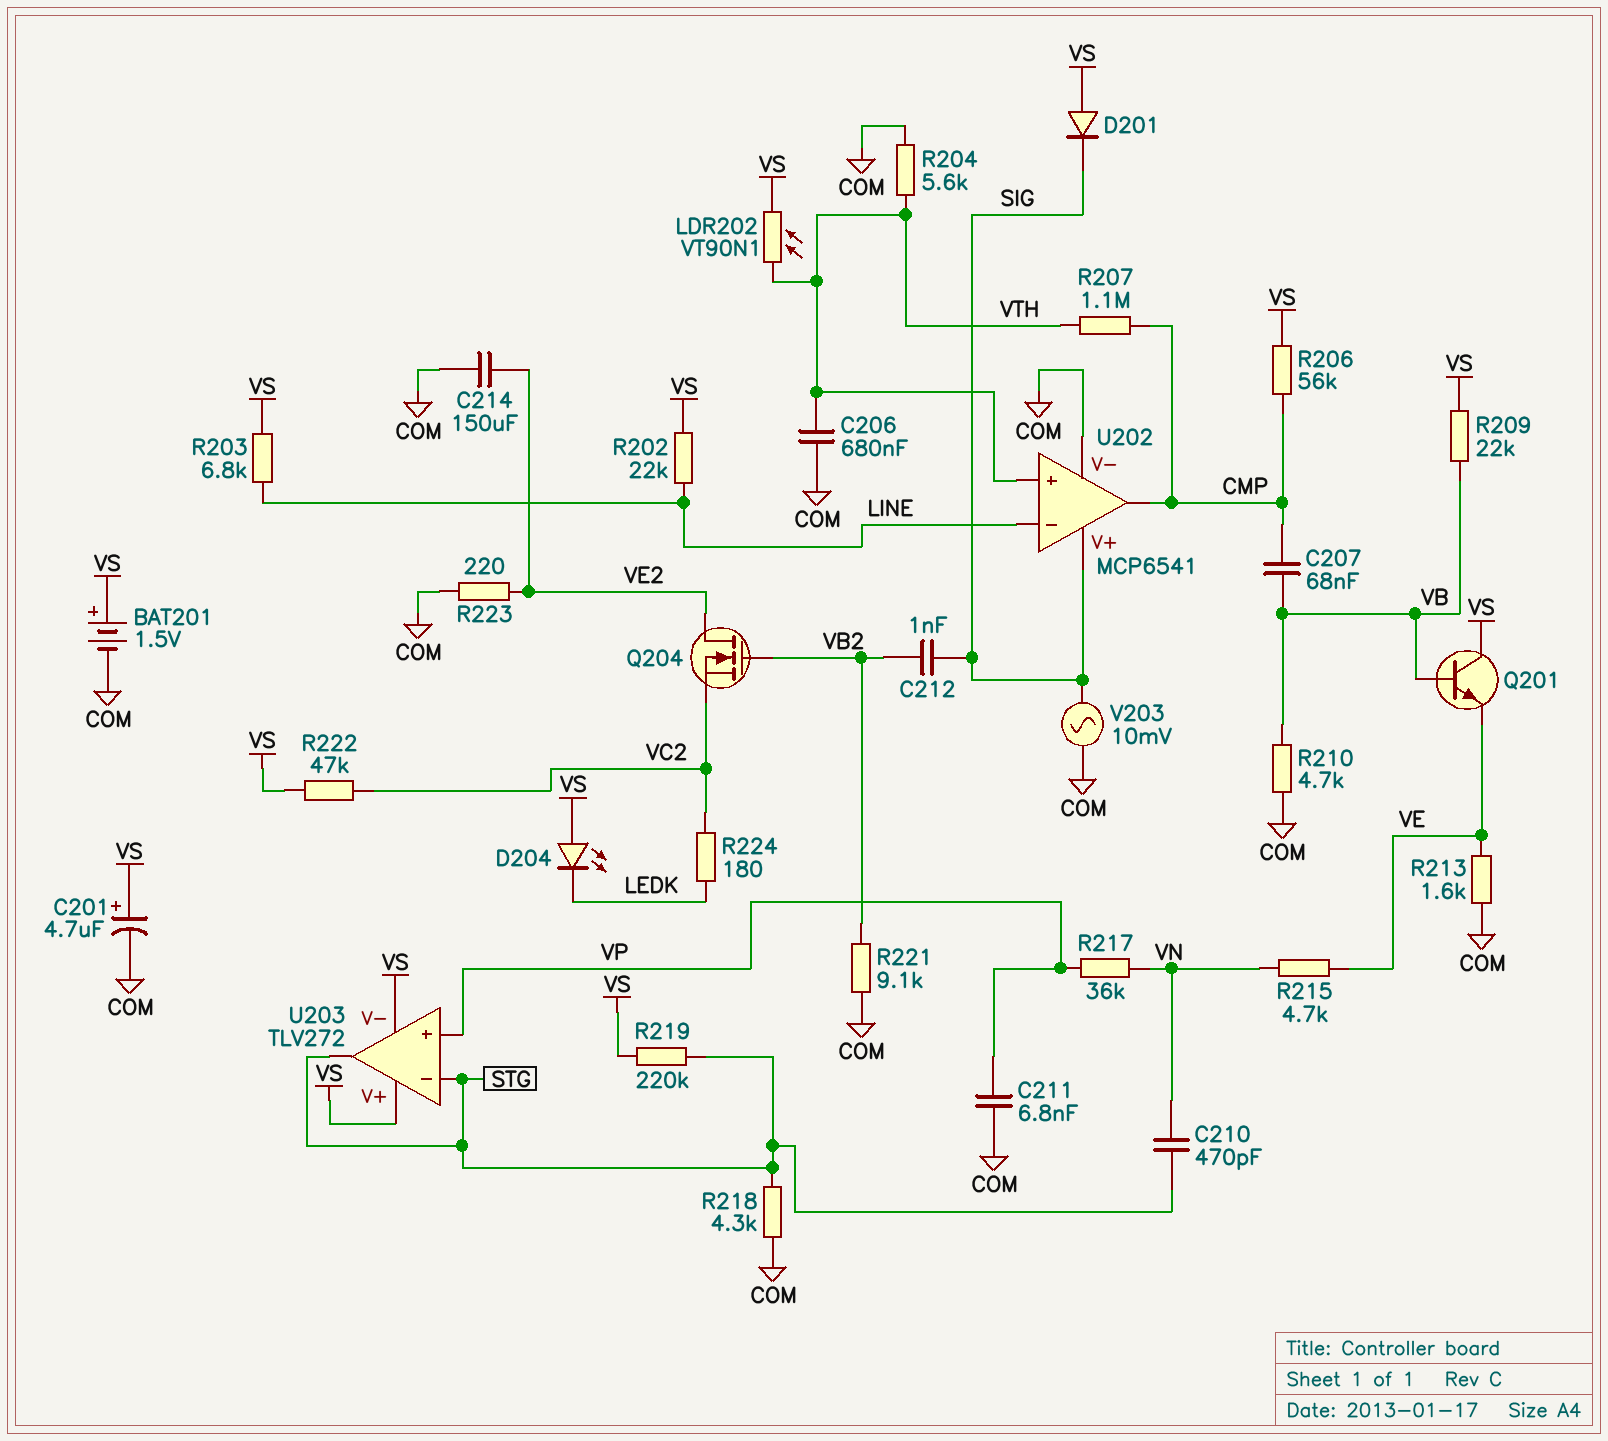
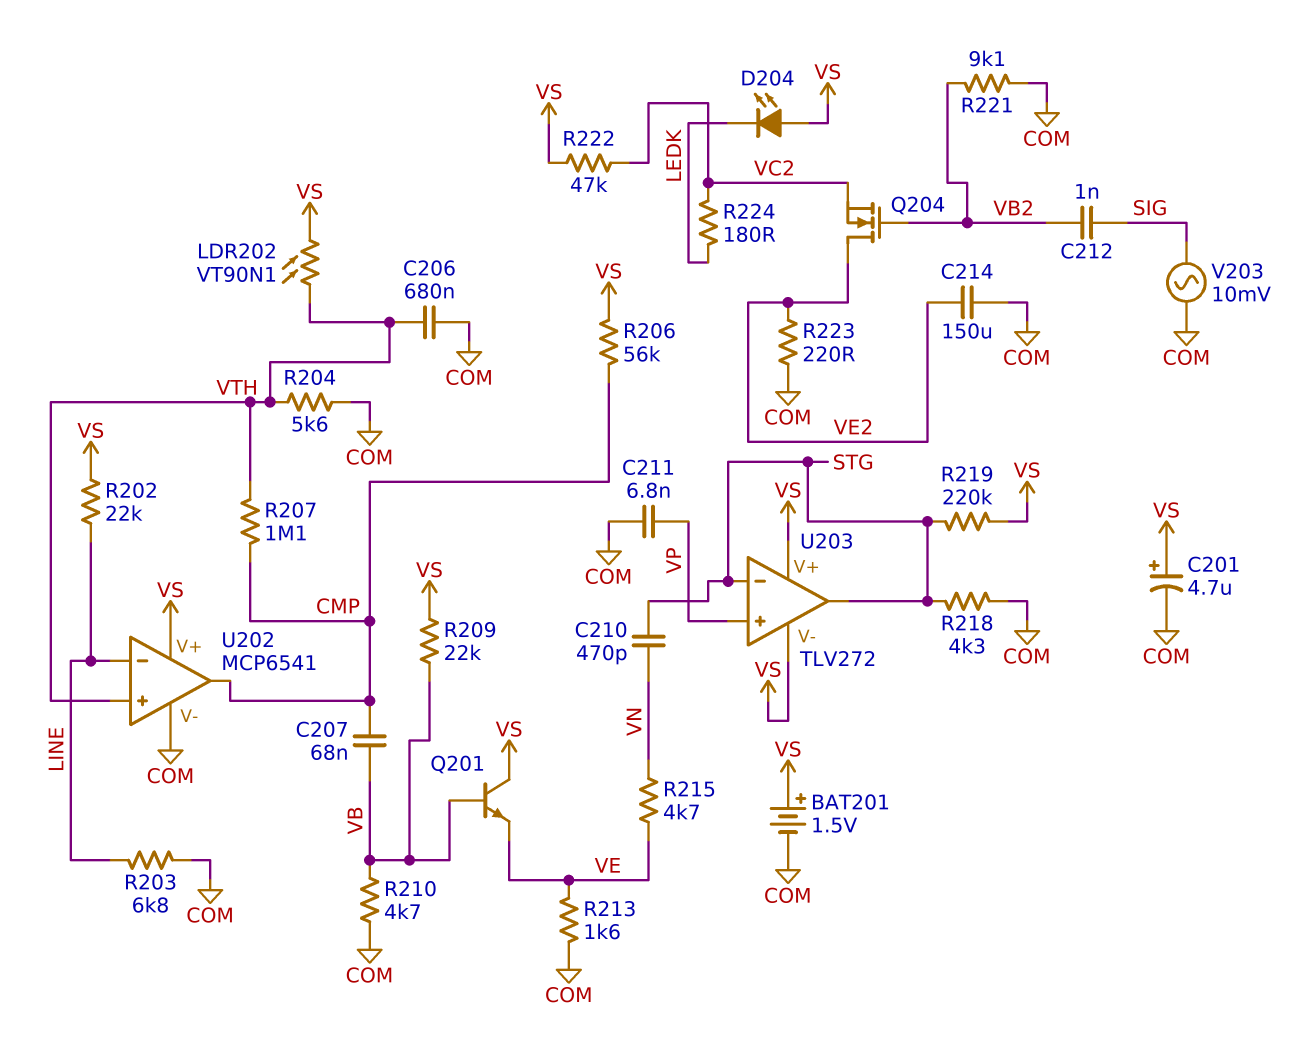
D201: diode (A VS, K SIG) -> none
R203: 6.8k (LINE, VS) -> 6.8k (COM, LINE)
R217: 36k (VN, VP) -> none
U202 pin V+: SIG -> VS

